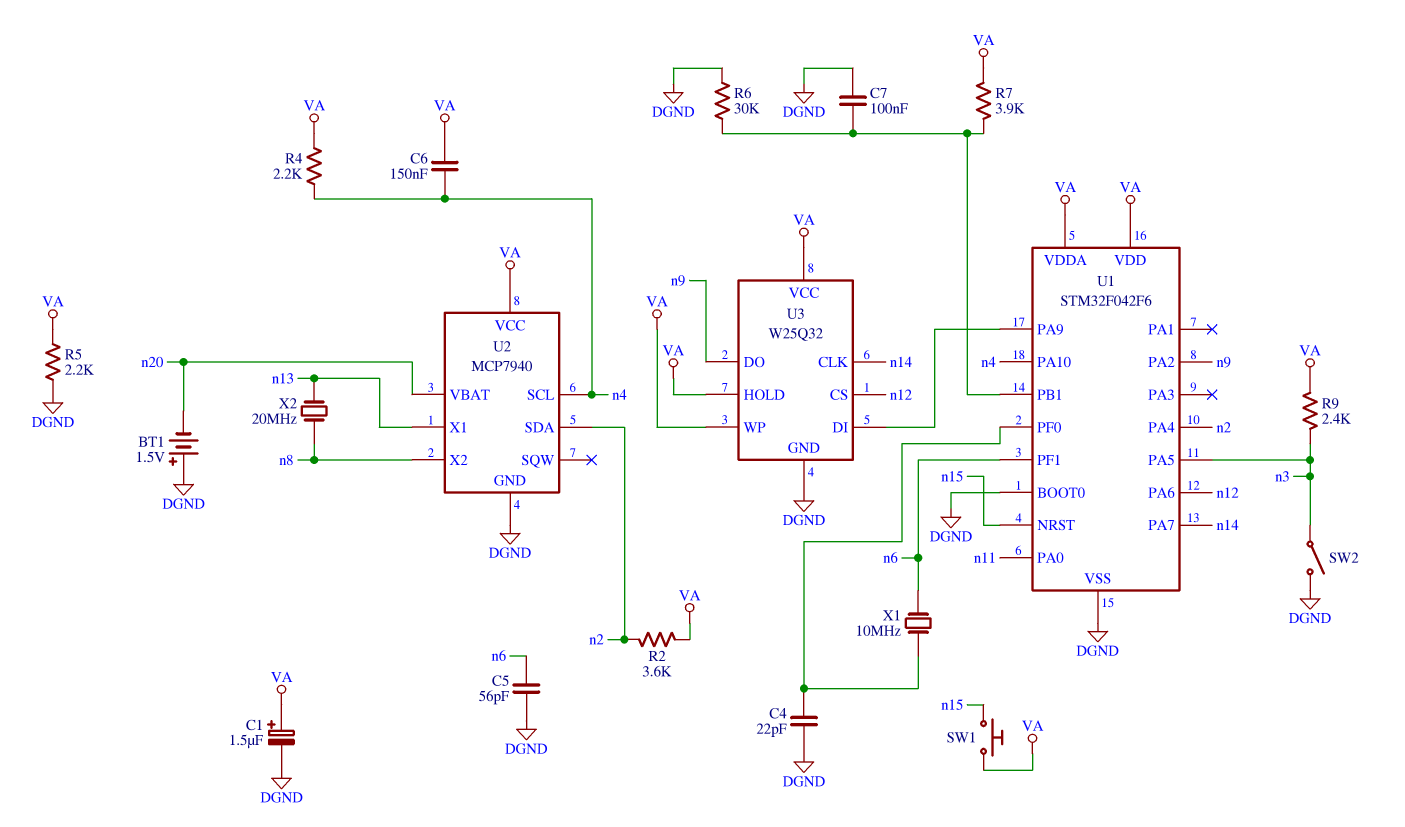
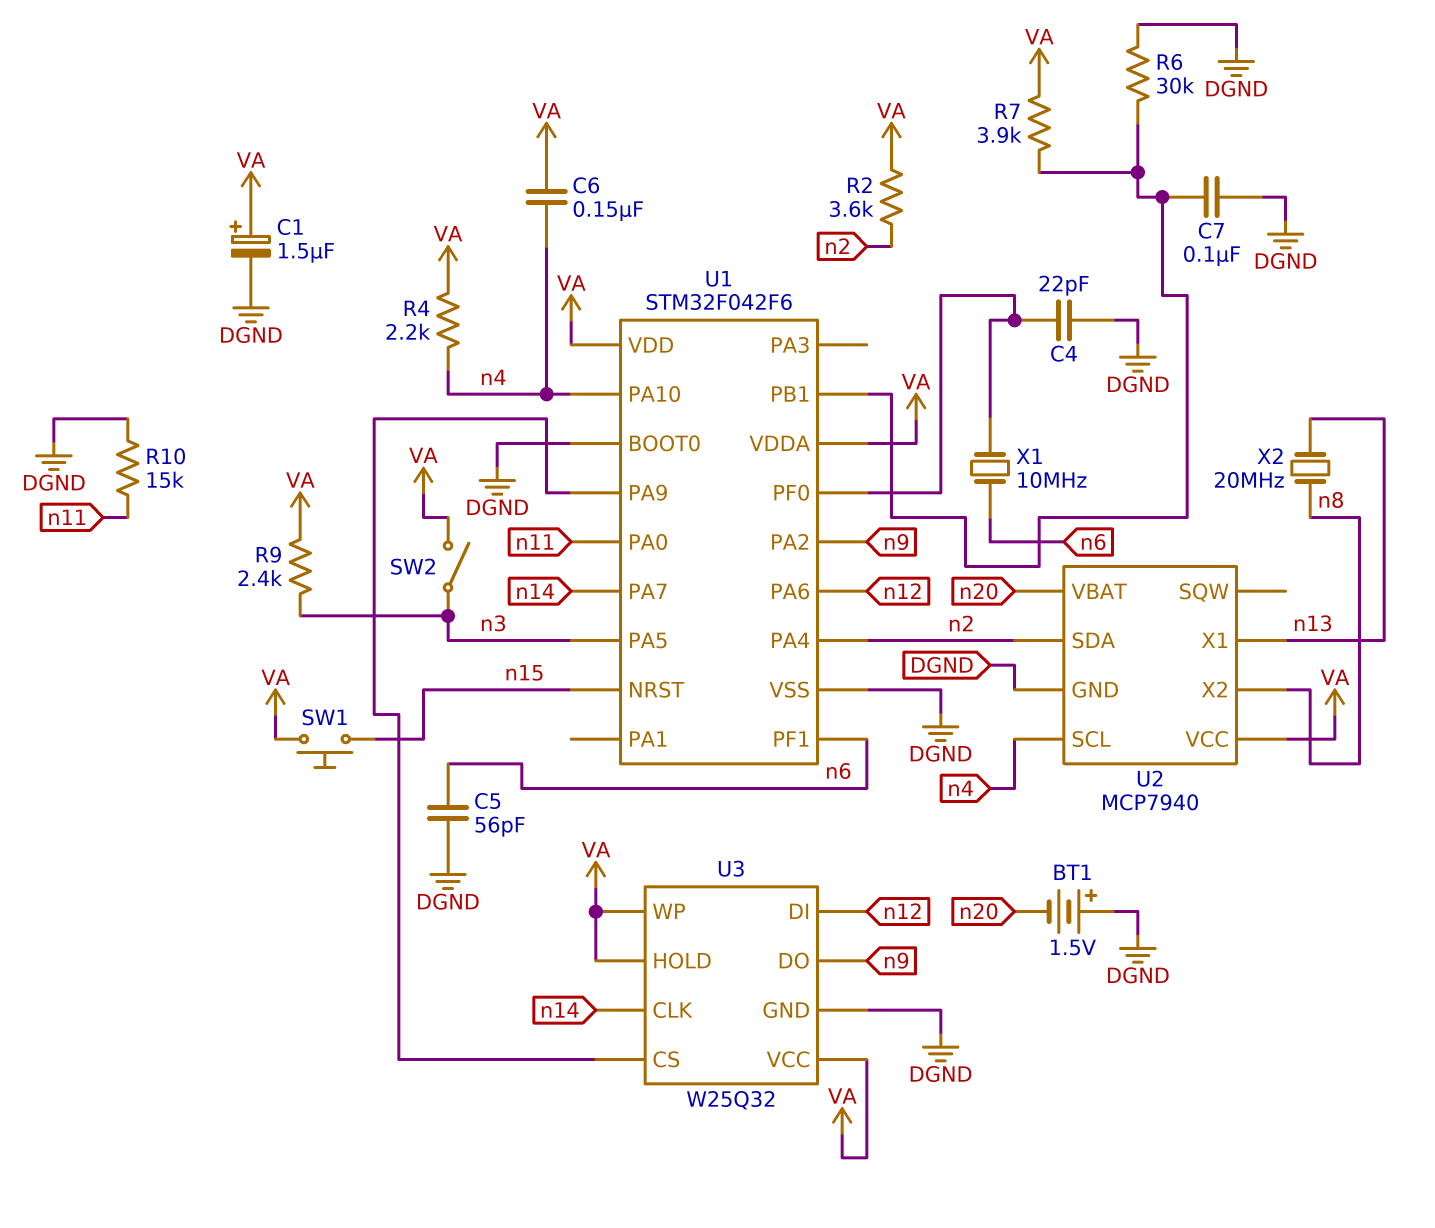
R5: 2.2k (DGND, VA) -> none
R10: none -> 15k (DGND, n11)
SW2: switch (DGND, n3) -> switch (VA, n3)
U3 pin CS: n12 -> U1/PA9
U3 pin DI: U1/PA9 -> n12

